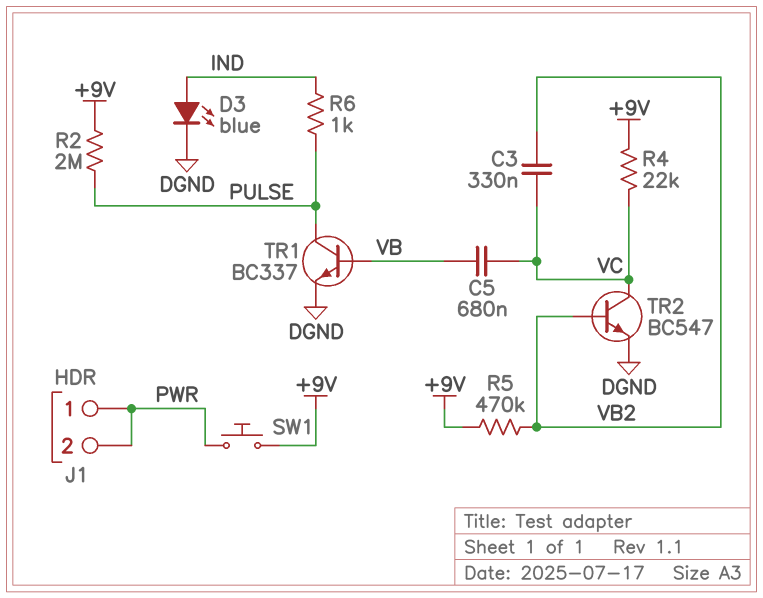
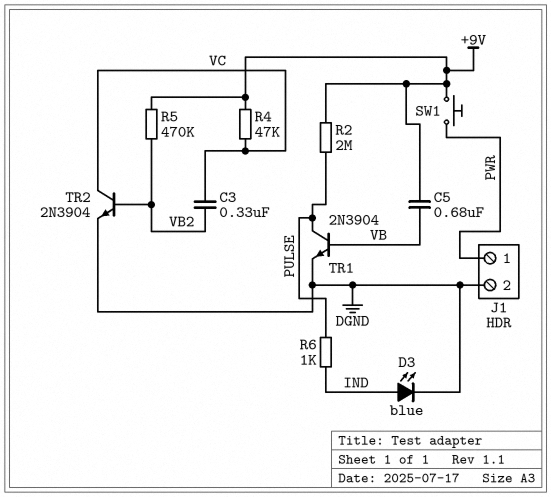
C5: 680nF (VB, VC) -> 680nF (+9V, VB)
J1 pin 2: PWR -> DGND
R4: 22k (+9V, VC) -> 47k (+9V, VC)
TR1: NPN BC337 (B VB, C PULSE, E DGND) -> NPN 2N3904 (B VB, C PULSE, E DGND)
TR2: NPN BC547 (B VB2, C VC, E DGND) -> NPN 2N3904 (B VB2, C VC, E DGND)

